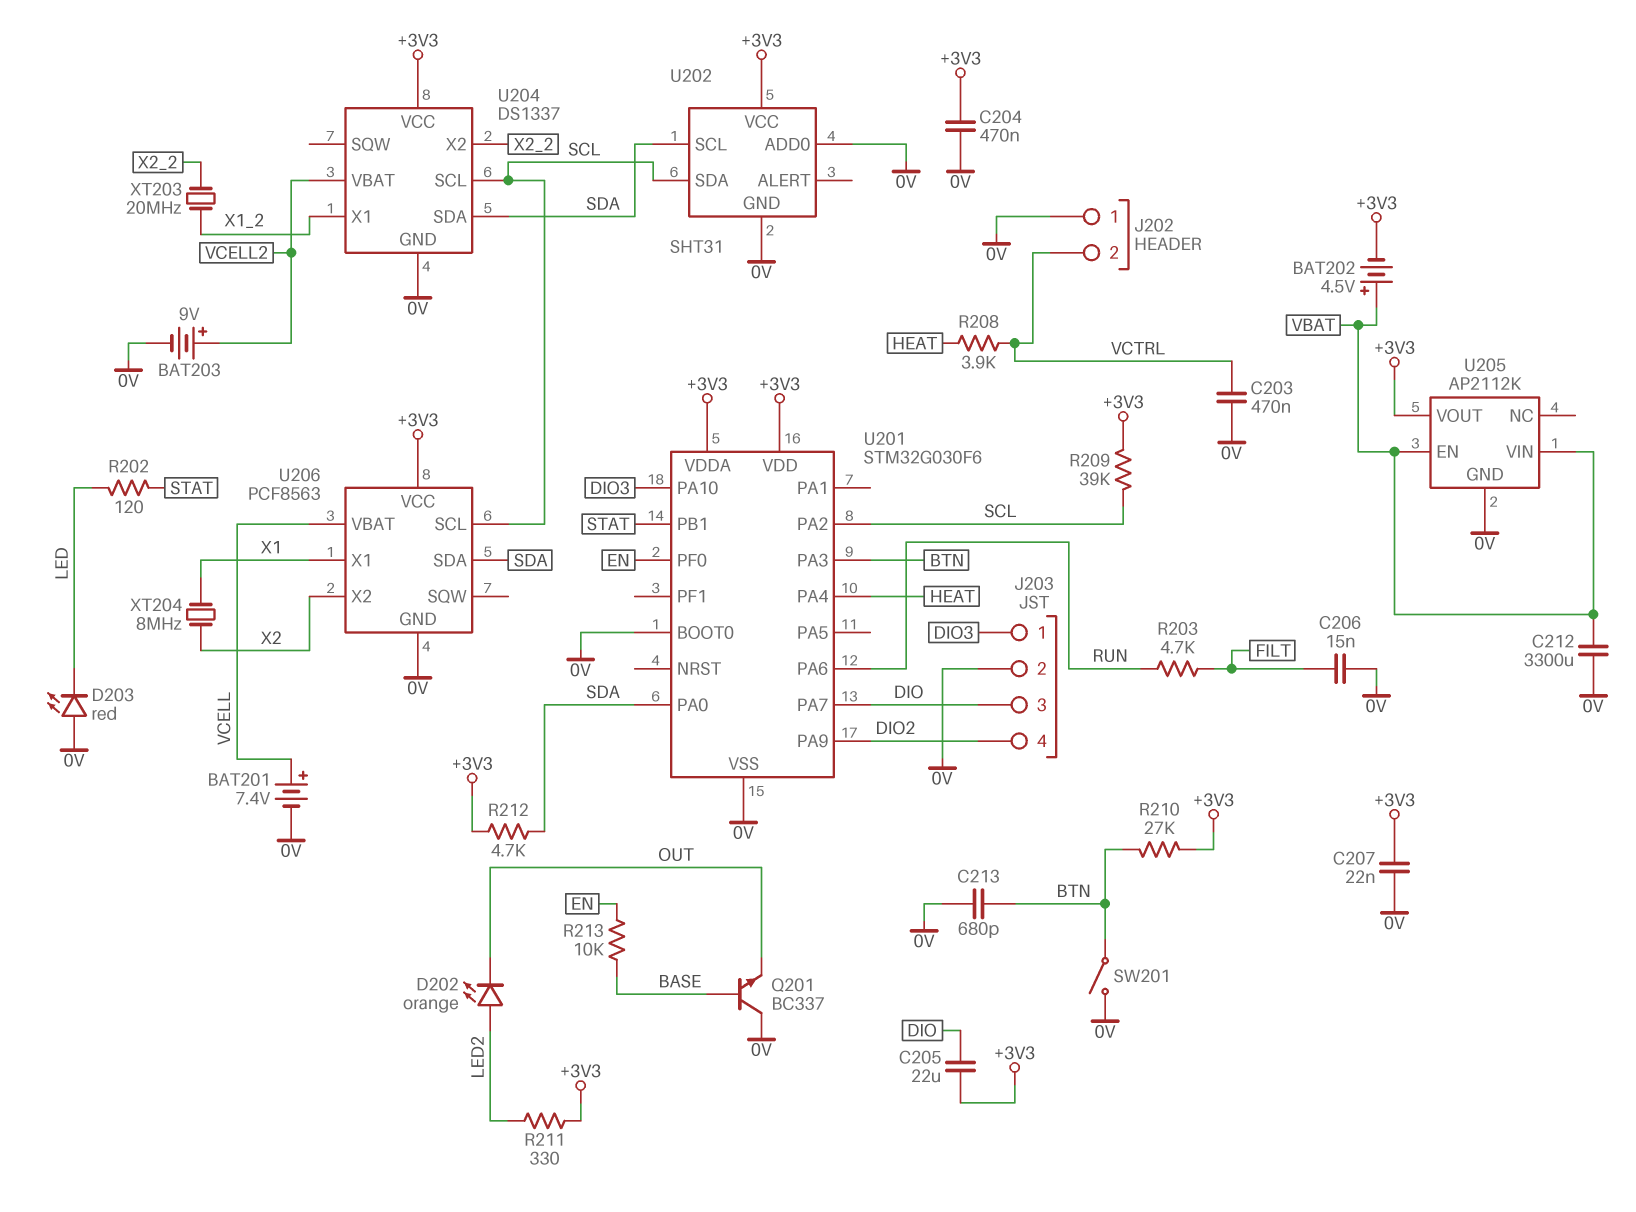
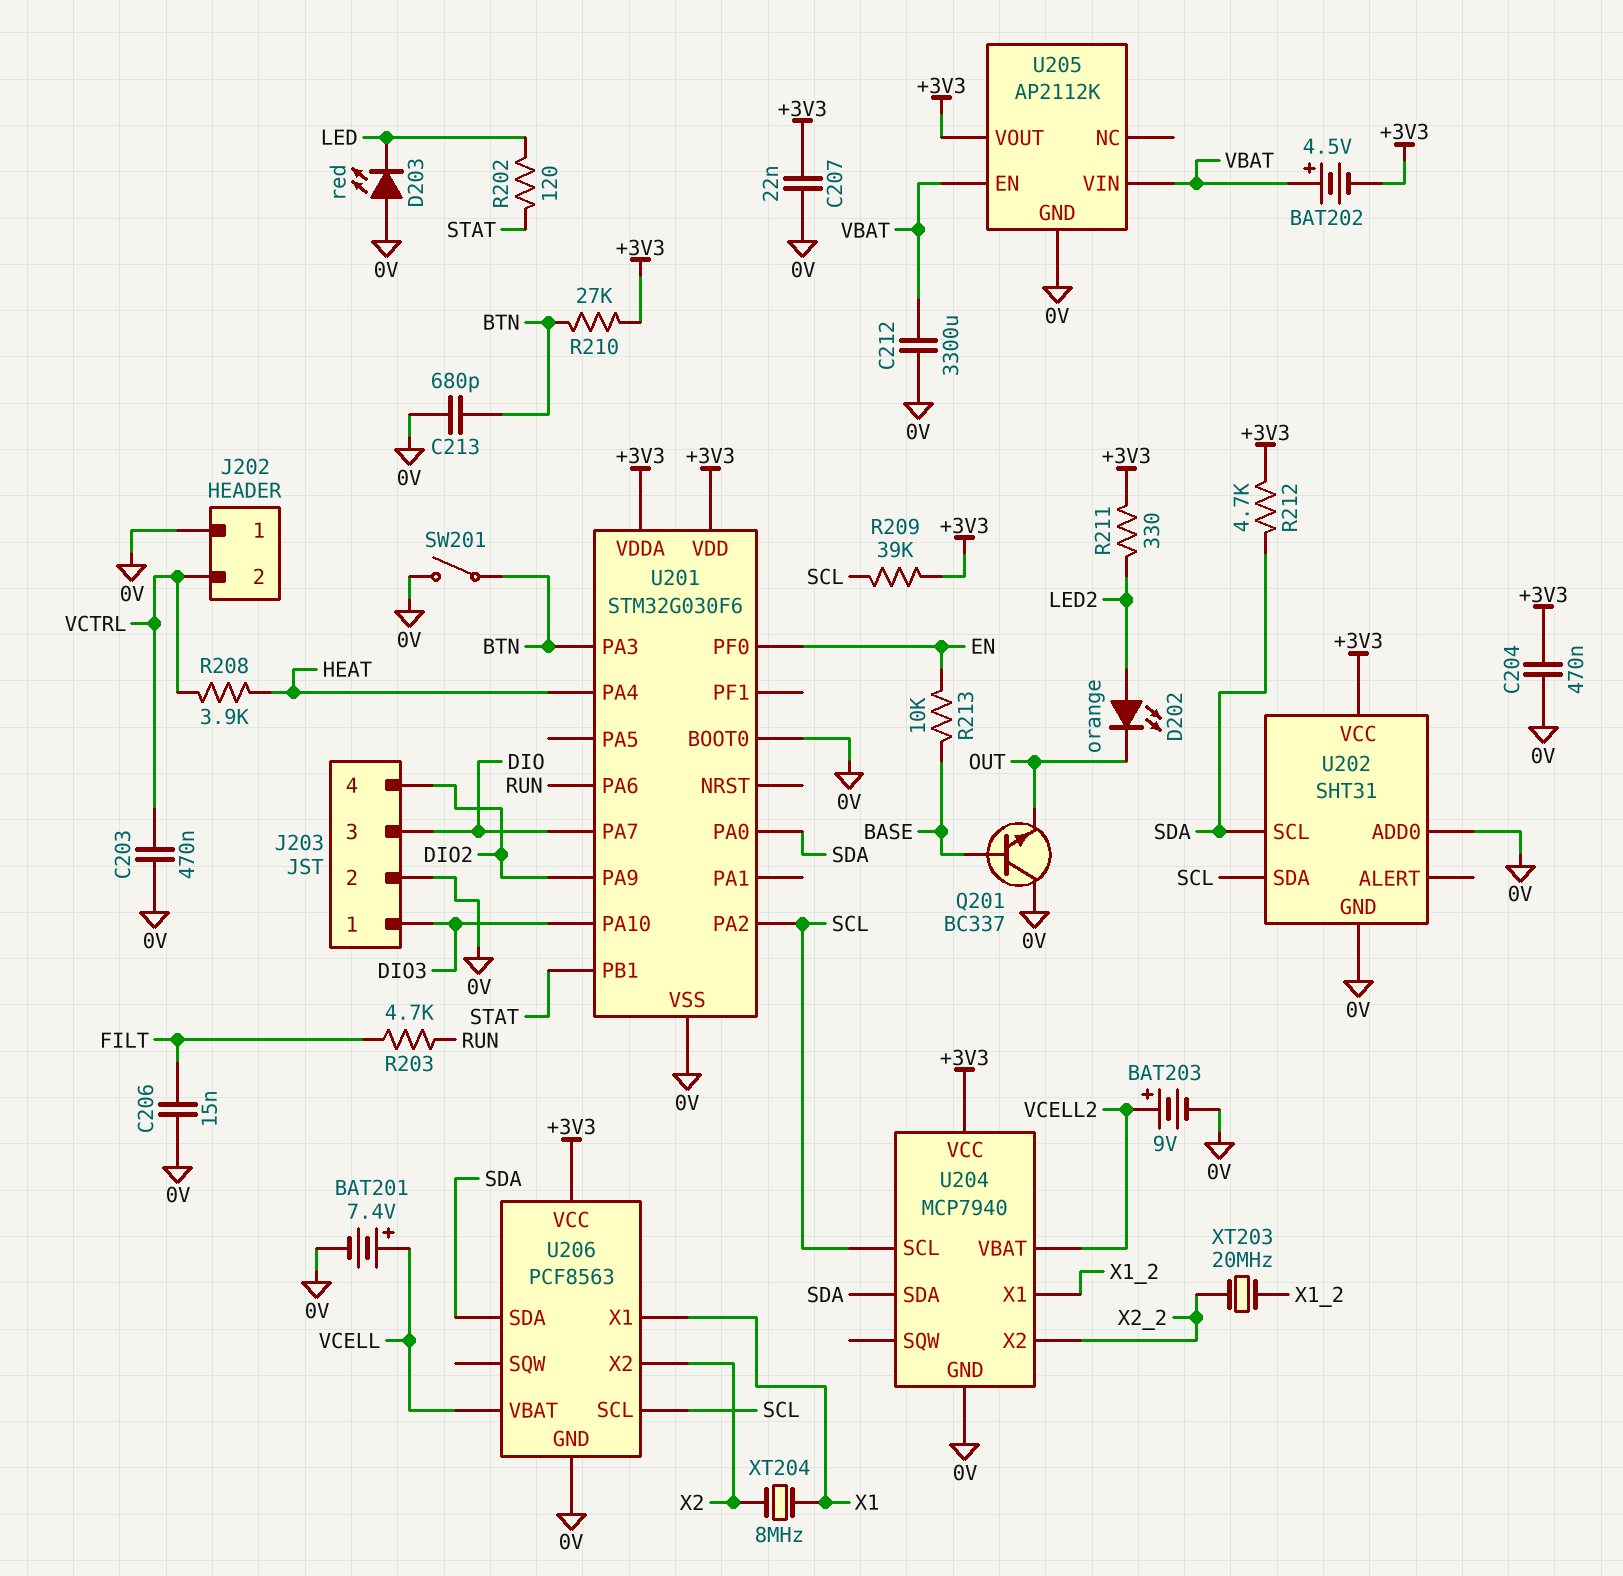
C205: 22uF (+3V3, DIO) -> none
U204: DS1337 -> MCP7940

